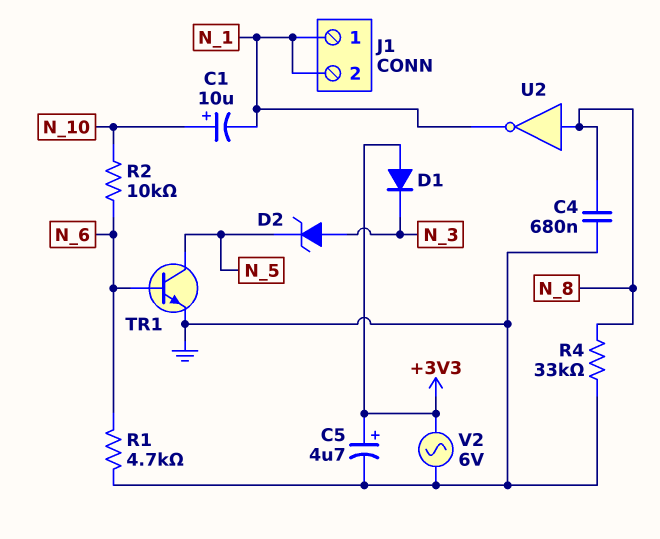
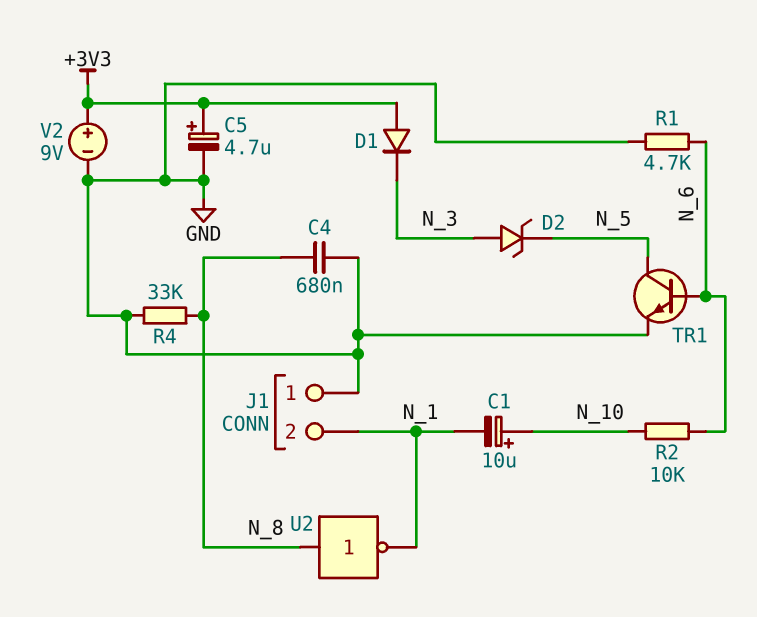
J1 pin 1: N_1 -> GND
V2: AC 6V (+3V3, GND) -> 9V (plus +3V3, minus GND)

